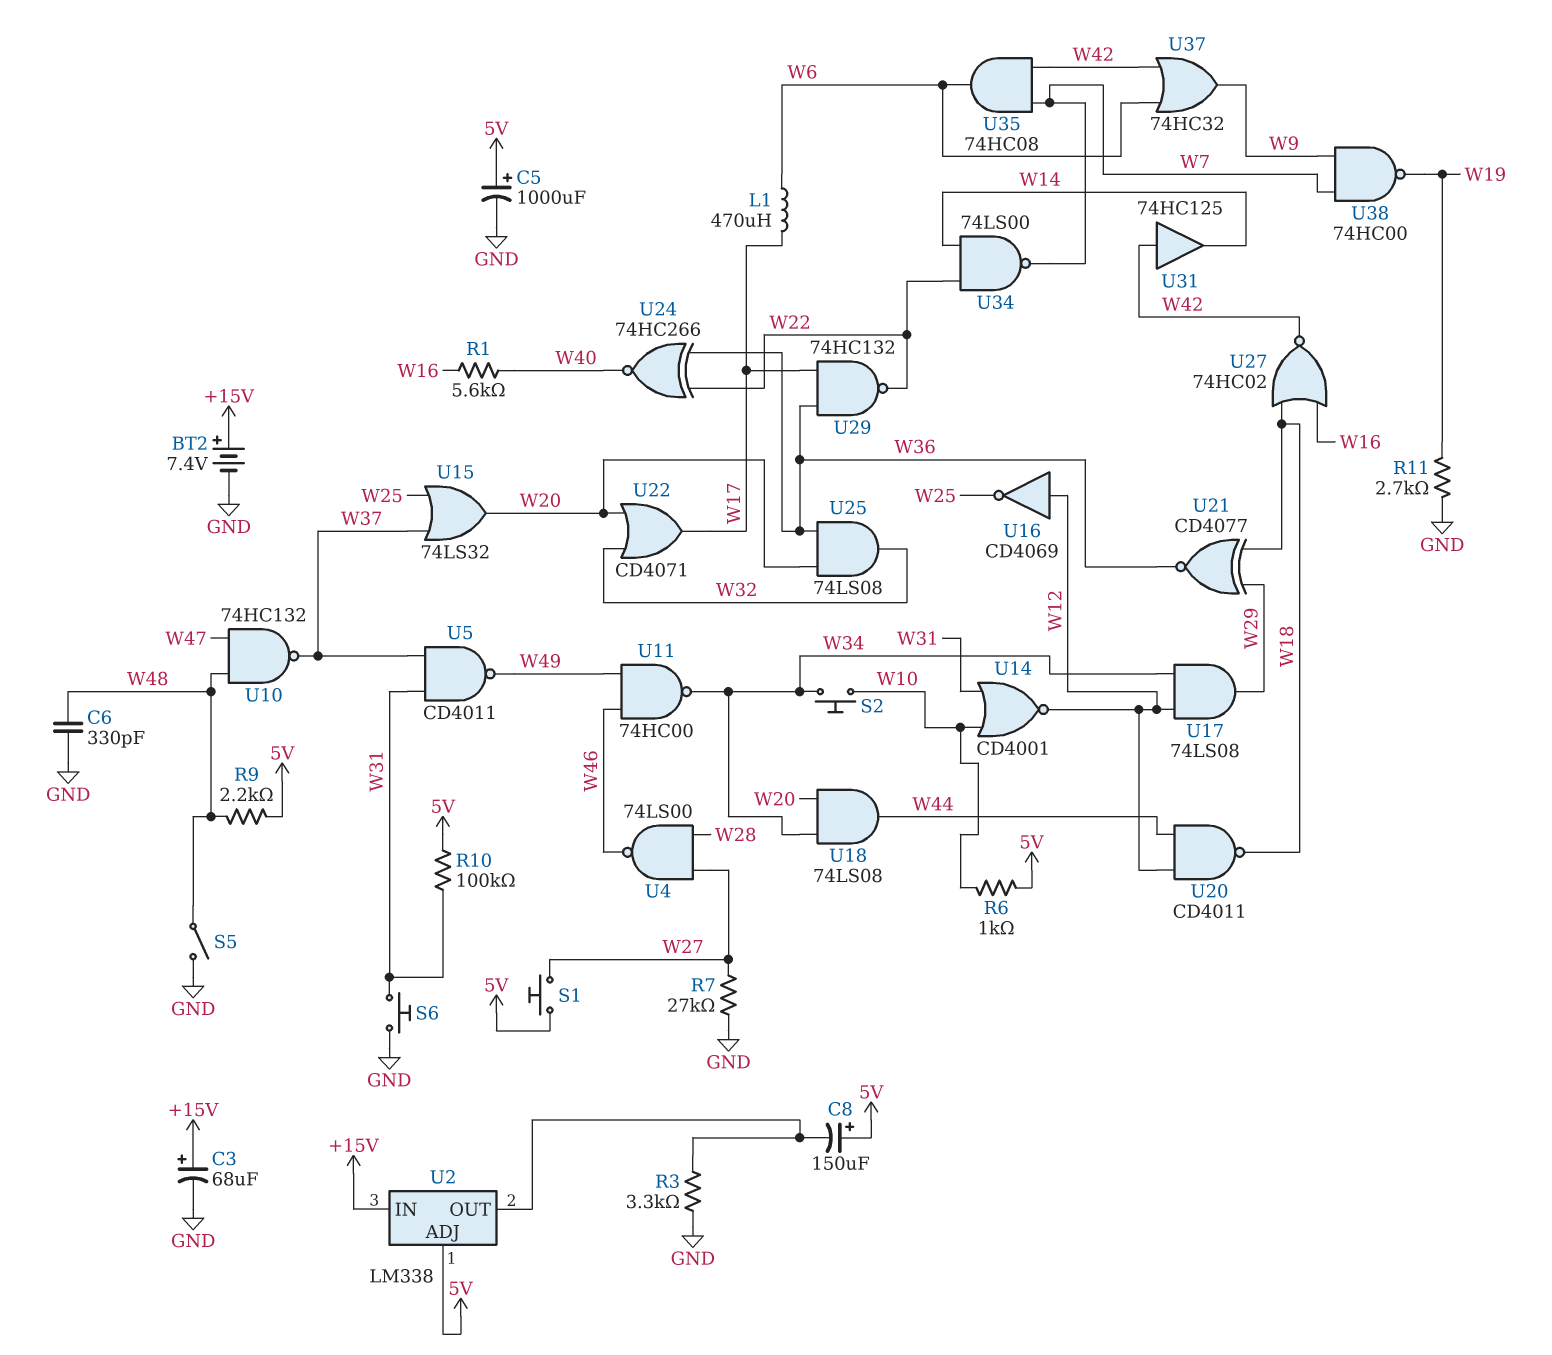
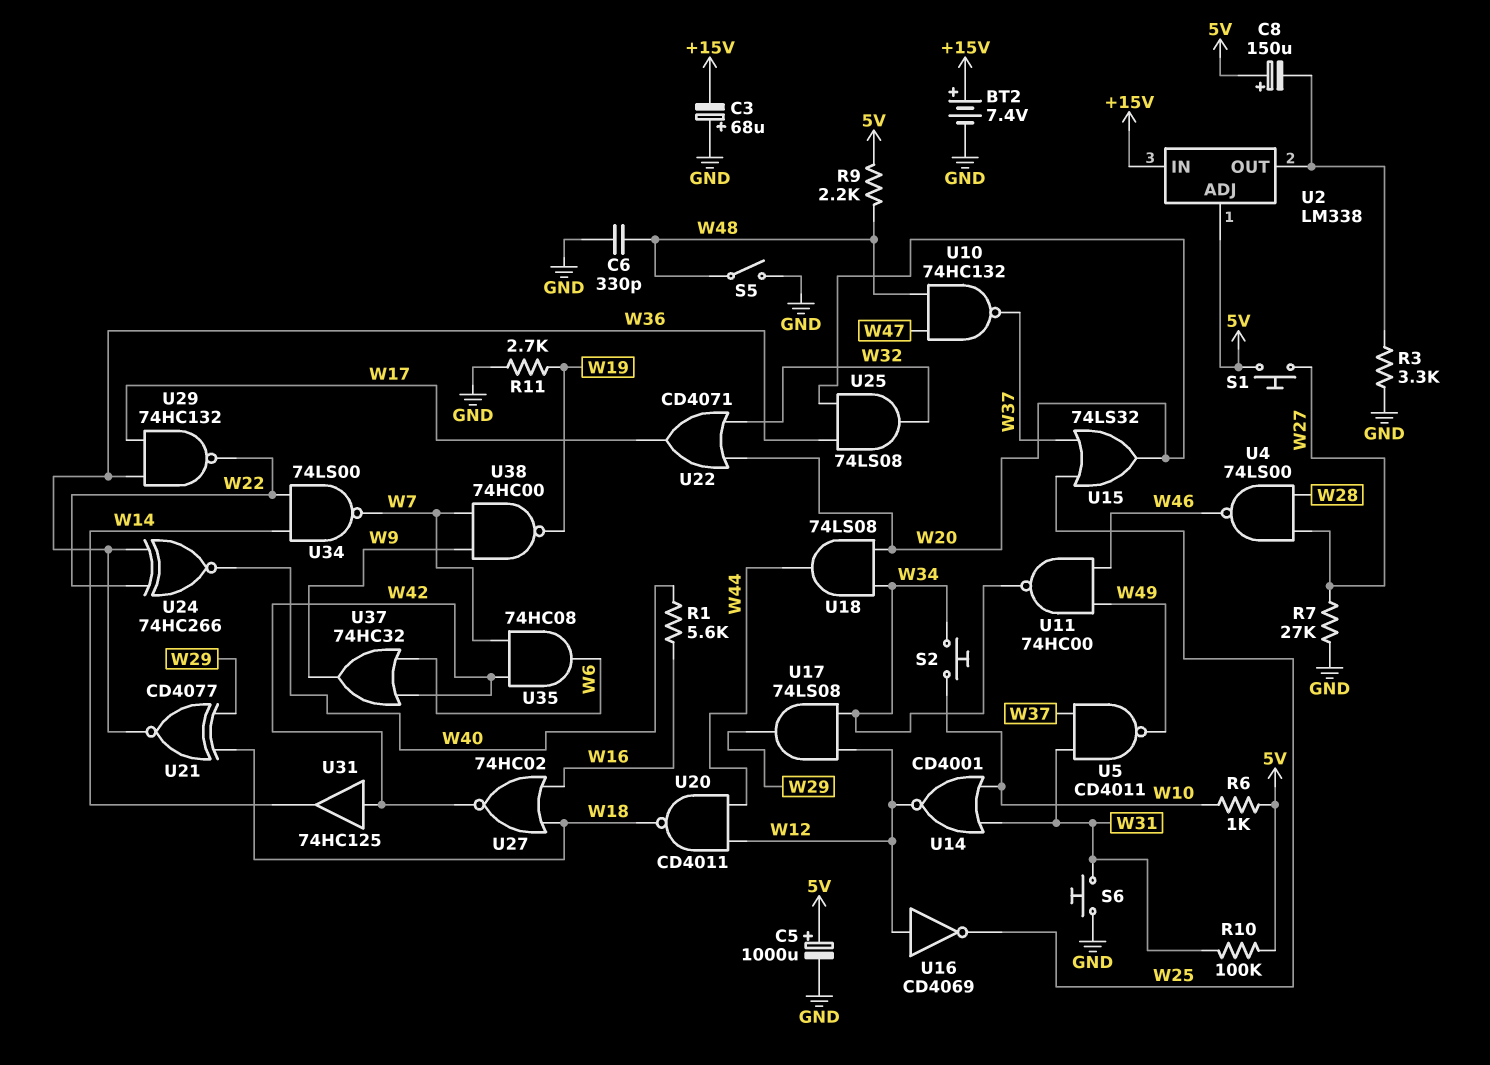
C3: 68uF (plus +15V, minus GND) -> 68uF (plus GND, minus +15V)
L1: 470uH (W6, W17) -> none

